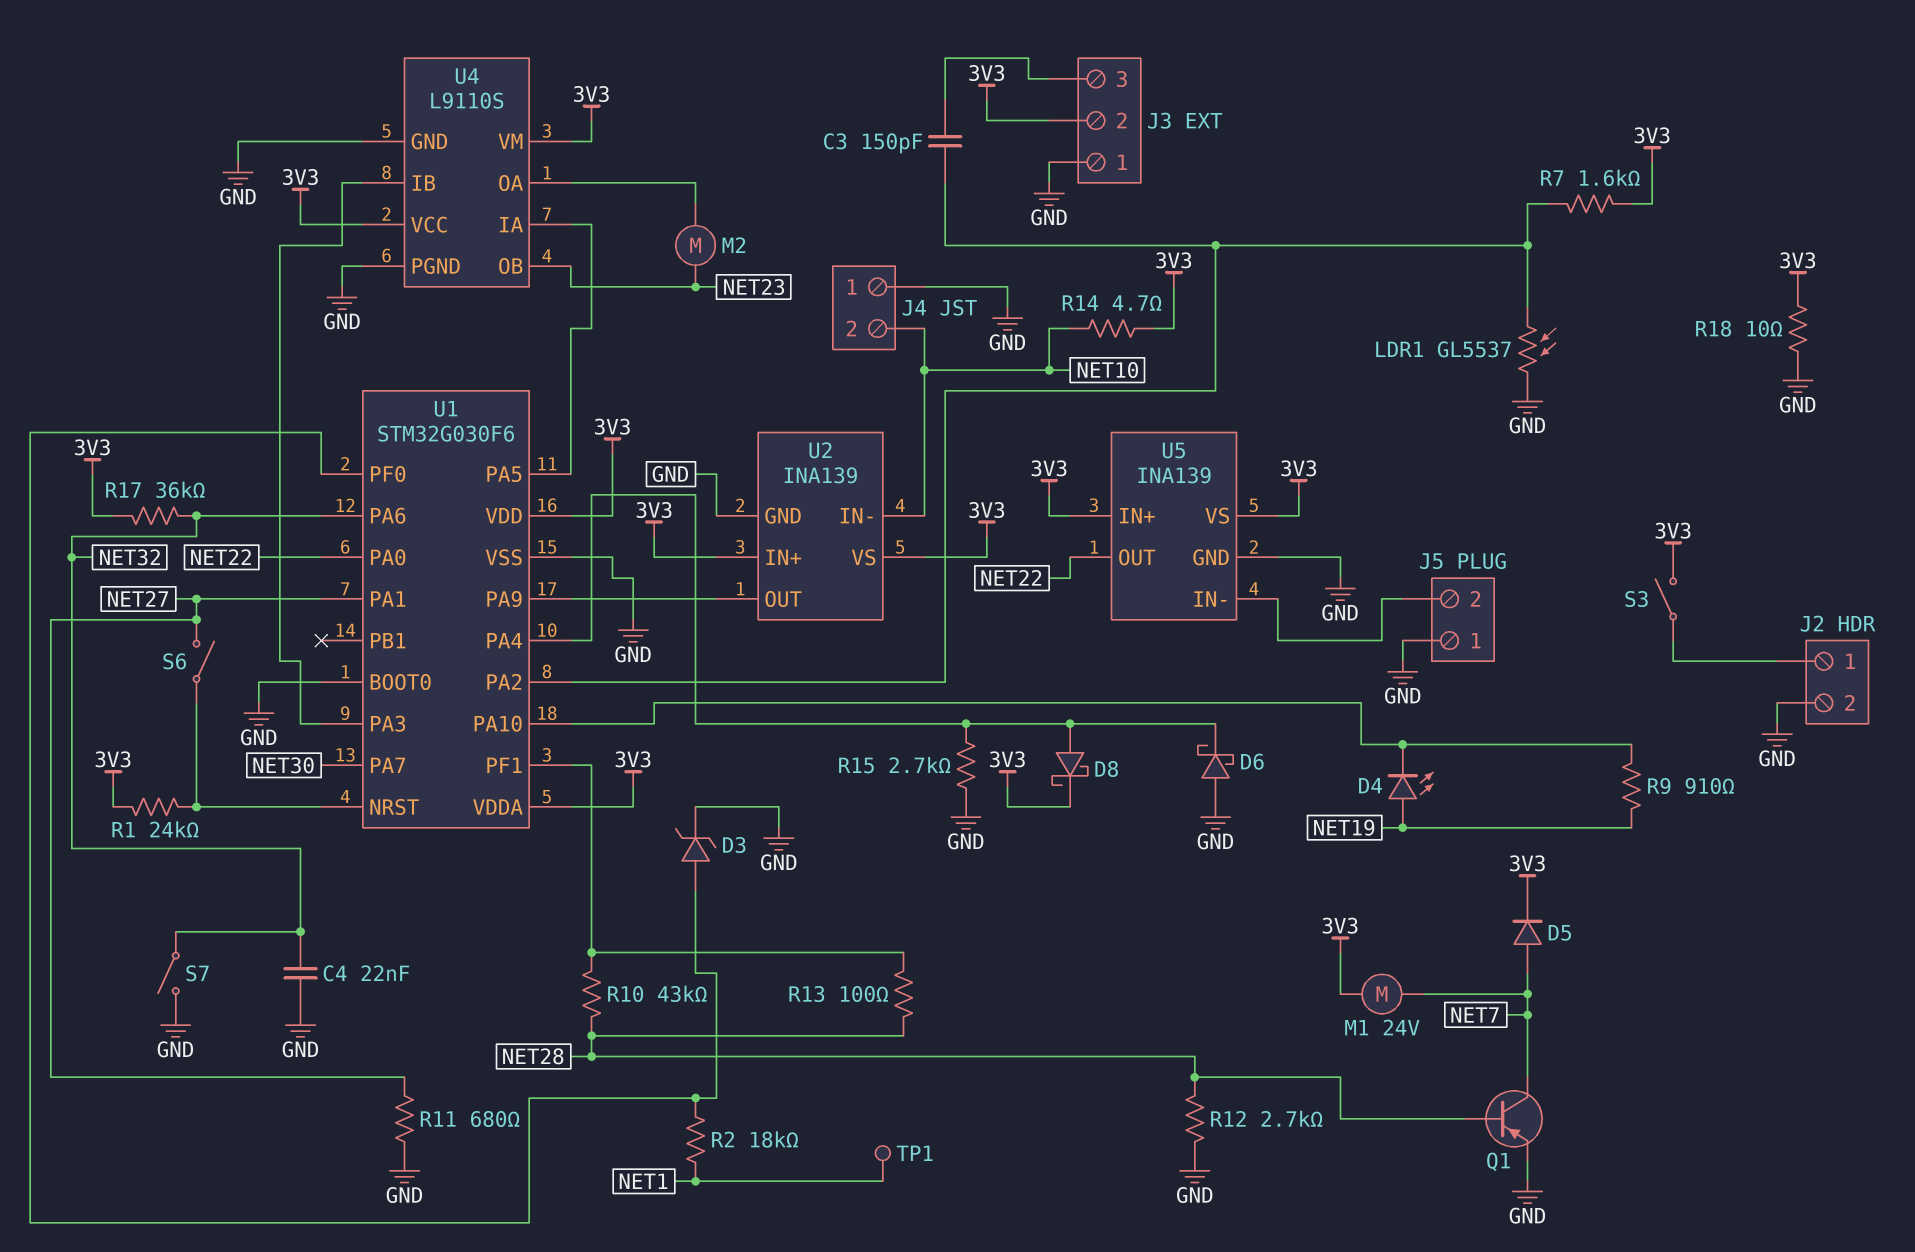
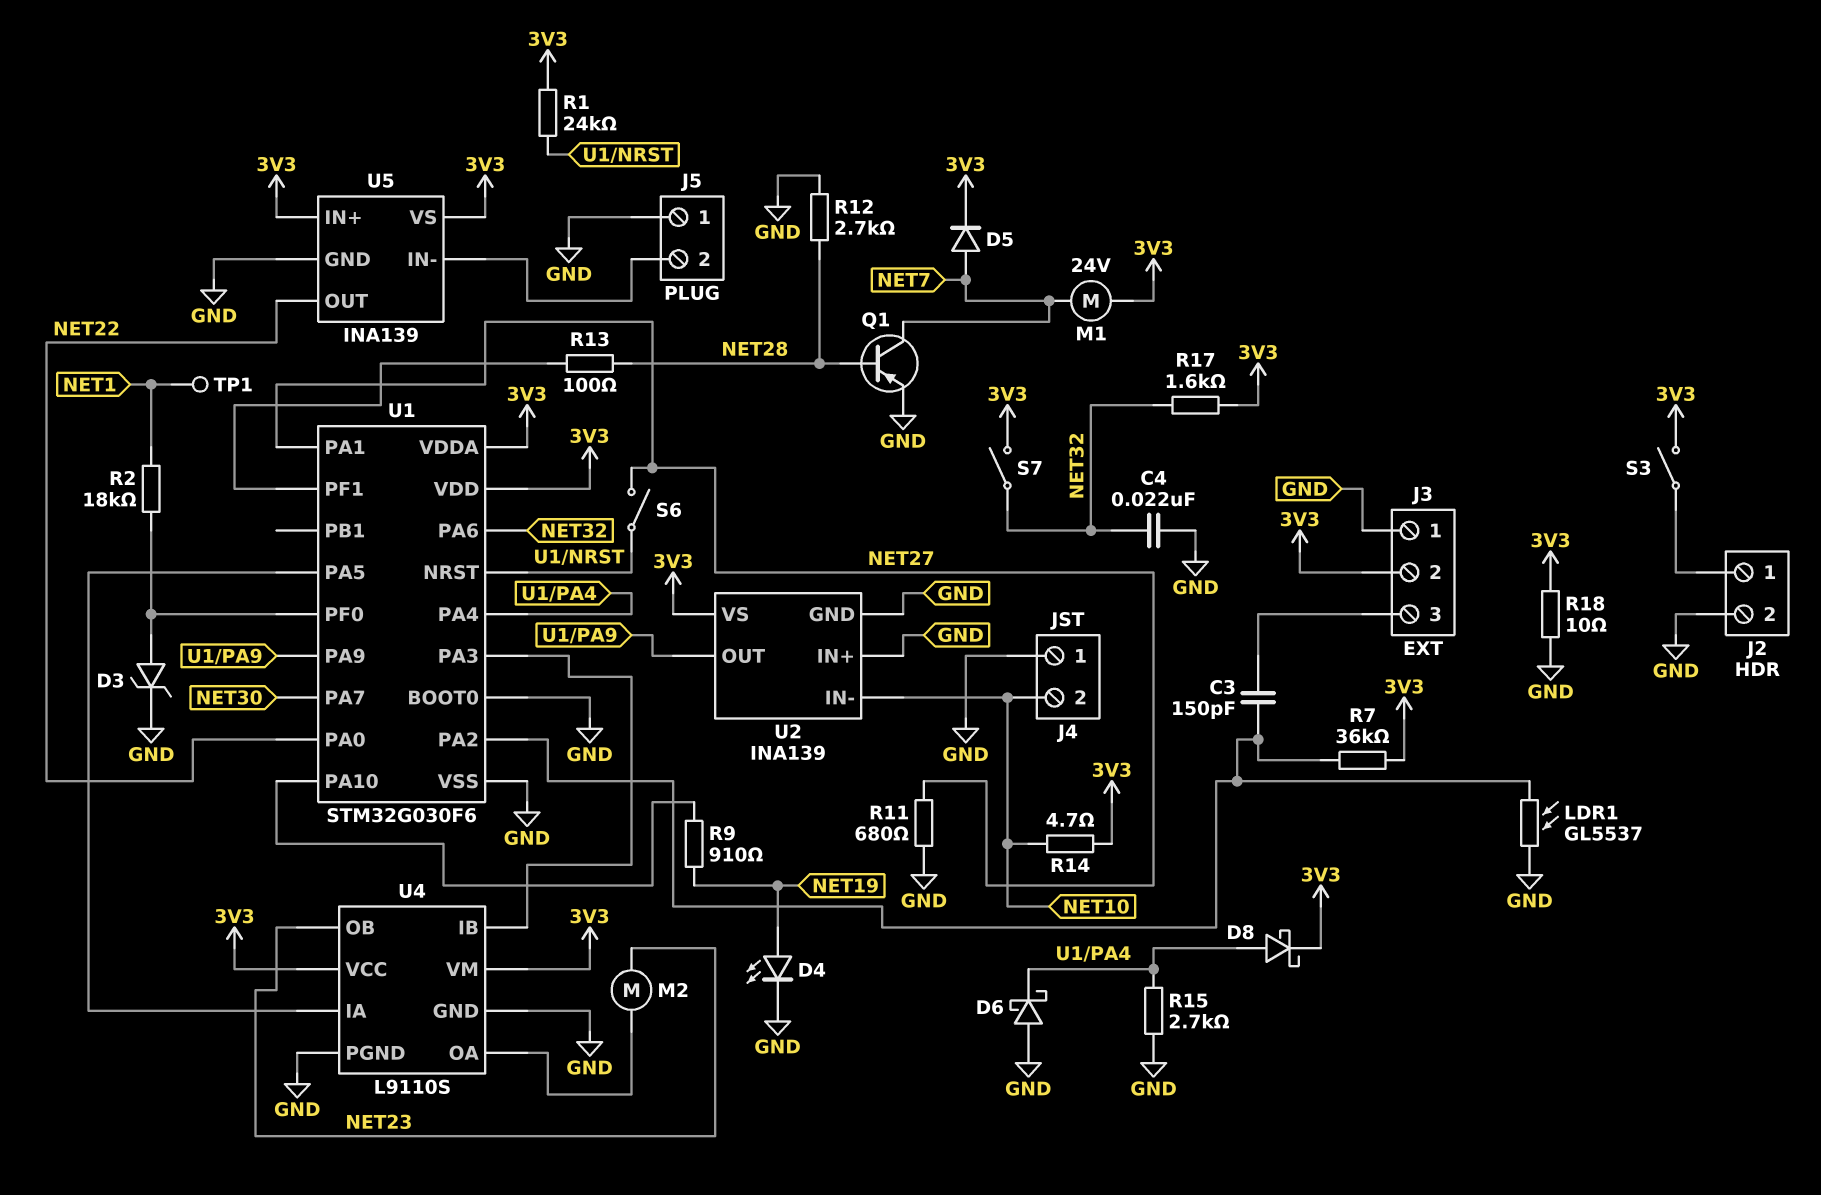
D4: LED (A NET19, K U1/PA10) -> LED (A NET19, K GND)
R7: 1.6k (3V3, U1/PA2) -> 36k (3V3, U1/PA2)
R10: 43k (NET28, U1/PF1) -> none
R17: 36k (3V3, NET32) -> 1.6k (3V3, NET32)
S7: switch (GND, NET32) -> switch (3V3, NET32)
U2 pin IN+: 3V3 -> GND

